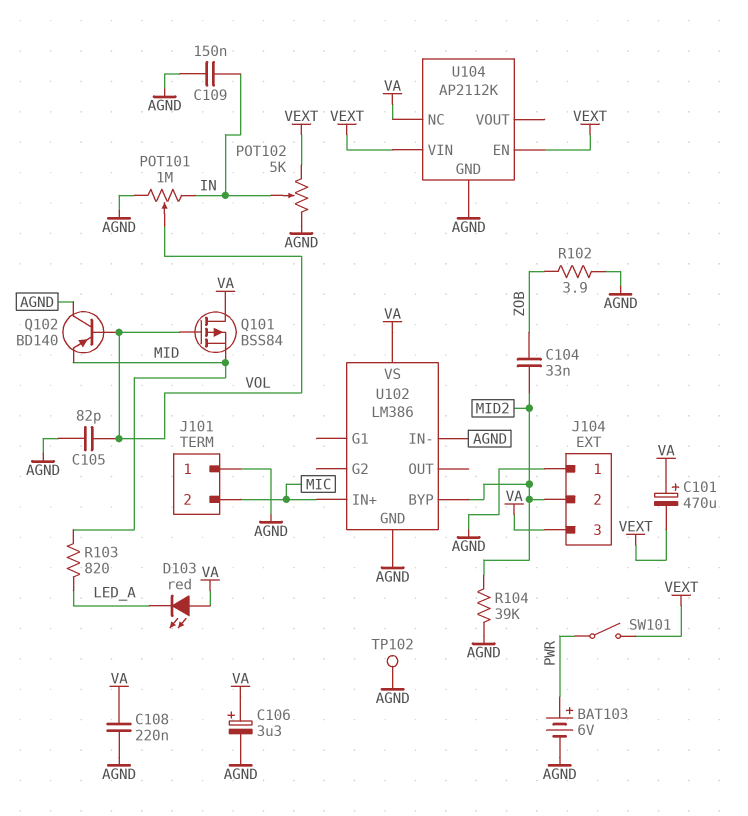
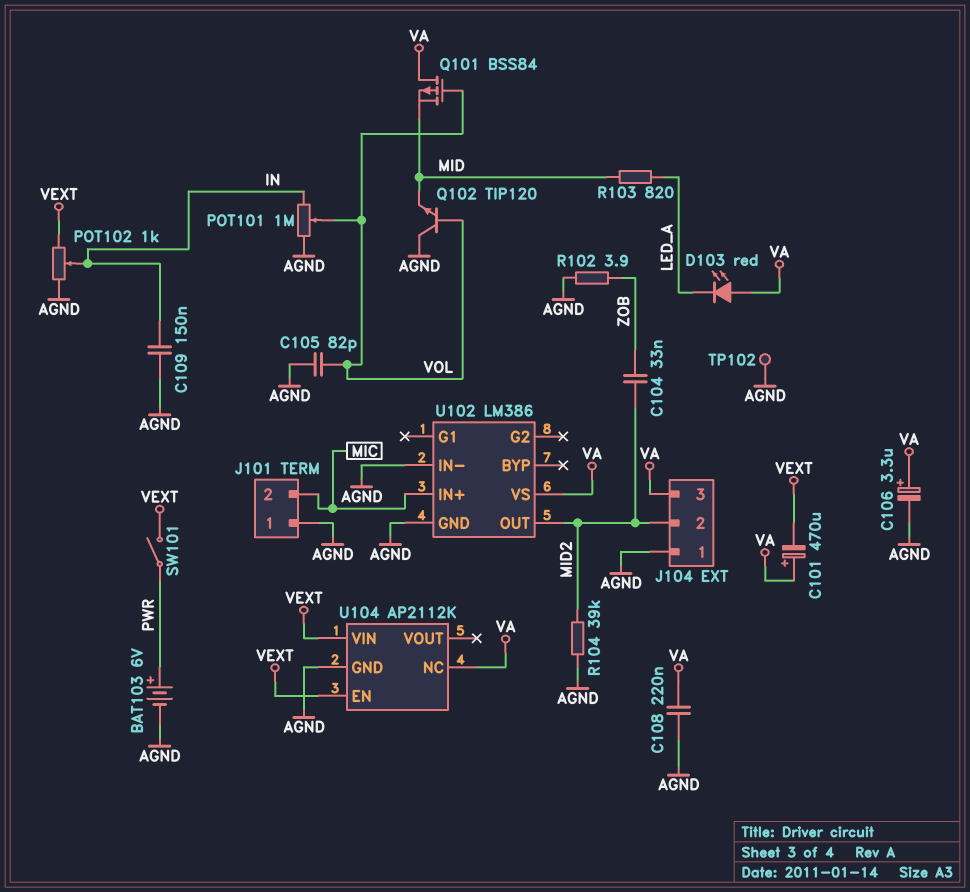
POT102: 5k (AGND, VEXT, wiper IN) -> 1k (AGND, VEXT, wiper IN)
Q102: PNP BD140 (B VOL, C AGND, E MID) -> NPN TIP120 (B VOL, C AGND, E MID)
U102 pin BYP: MID2 -> none
U102 pin OUT: none -> MID2

